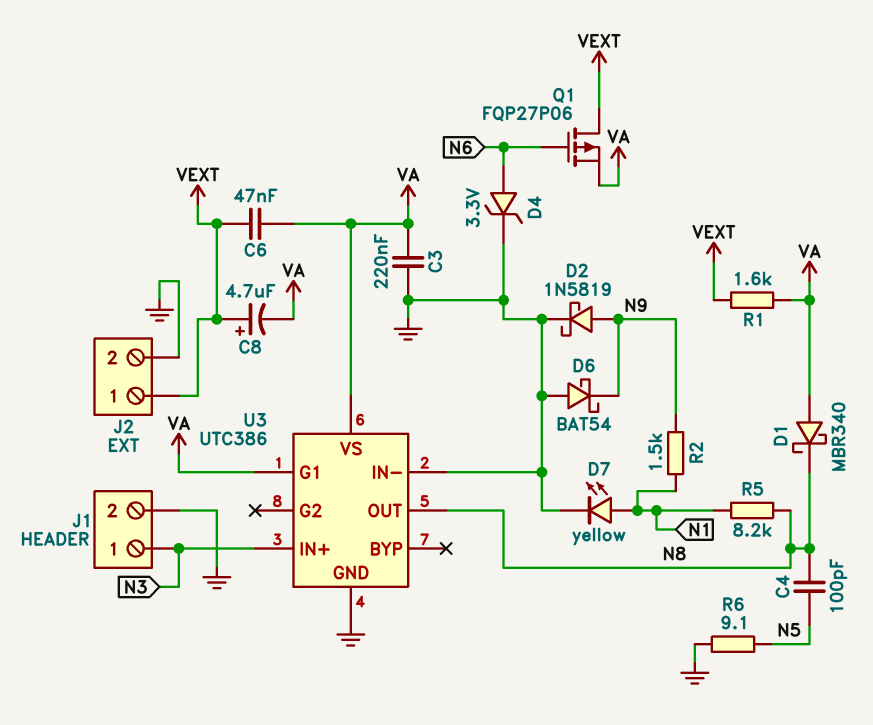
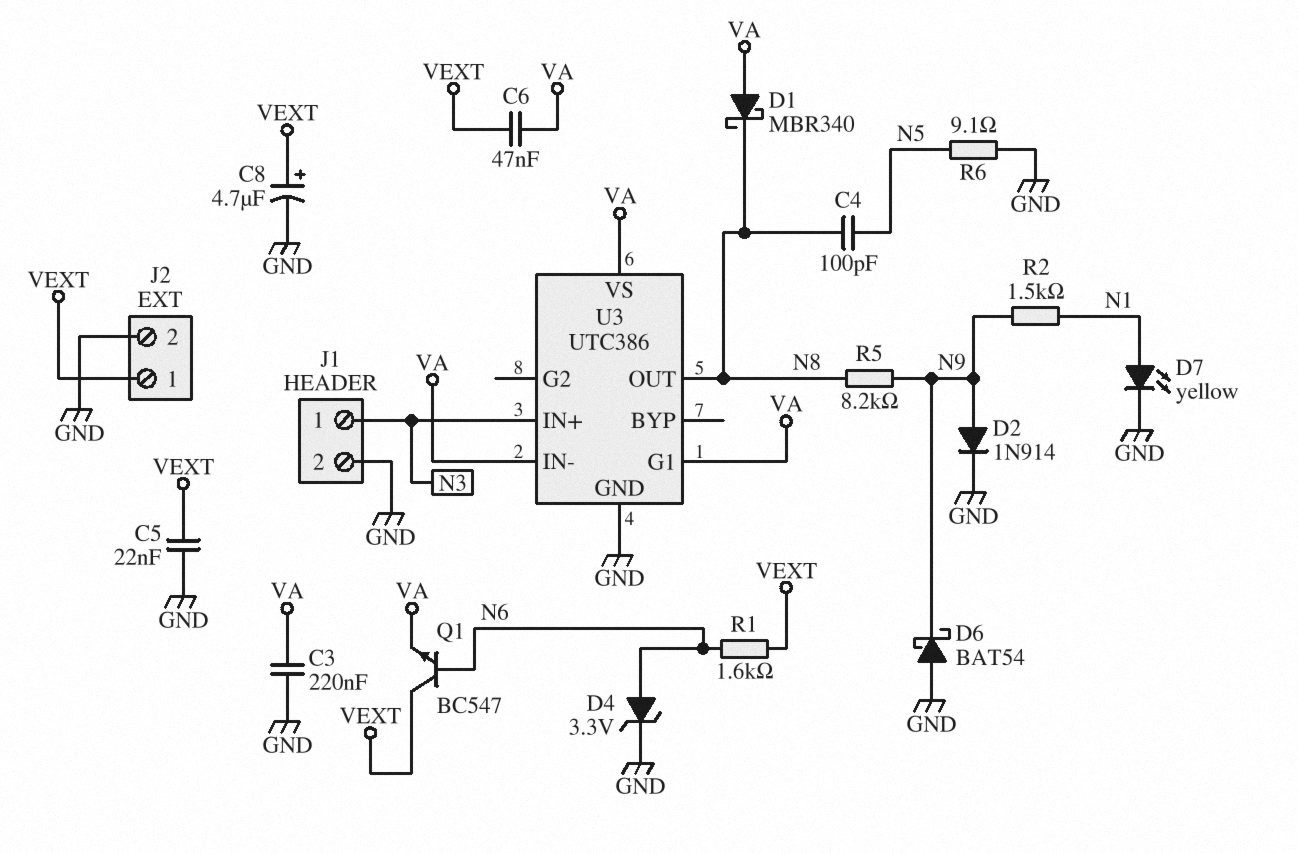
C5: none -> 22nF (GND, VEXT)
C8: 4.7uF (plus VEXT, minus VA) -> 4.7uF (plus VEXT, minus GND)
D2: schottky 1N5819 (A N9, K GND) -> diode 1N914 (A N9, K GND)
Q1: PMOS FQP27P06 (G N6, D VEXT, S VA) -> NPN BC547 (B N6, C VEXT, E VA)
R1: 1.6k (VA, VEXT) -> 1.6k (N6, VEXT)
R5: 8.2k (N1, N8) -> 8.2k (N8, N9)
U3 pin IN-: GND -> VA

